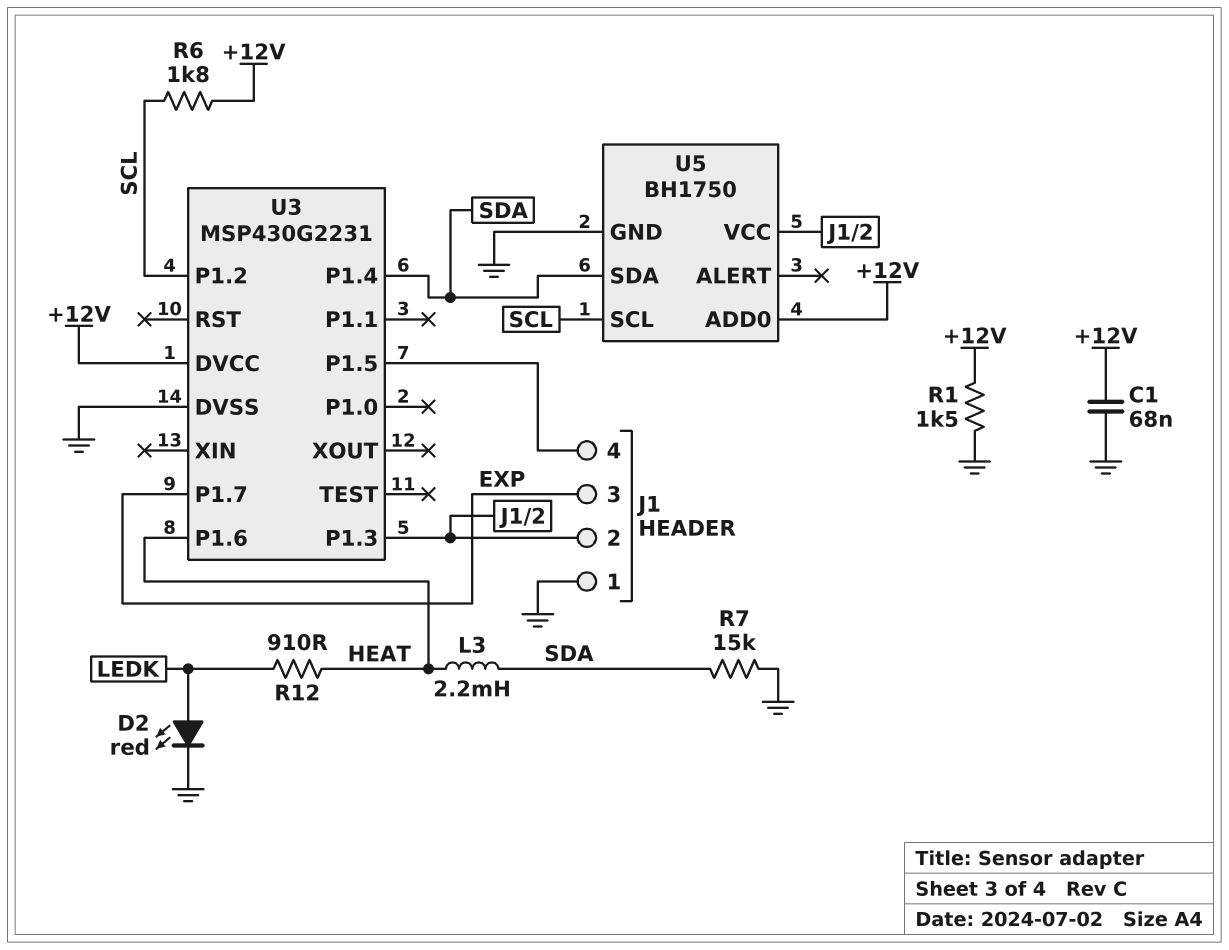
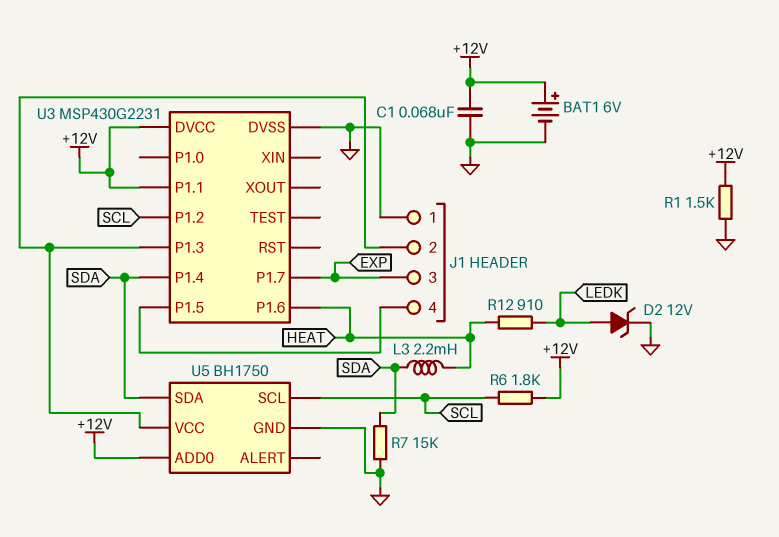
BAT1: none -> 6V (plus +12V, minus GND)
D2: LED red (A LEDK, K GND) -> zener 12V (A LEDK, K GND)
U3 pin P1.1: none -> +12V

